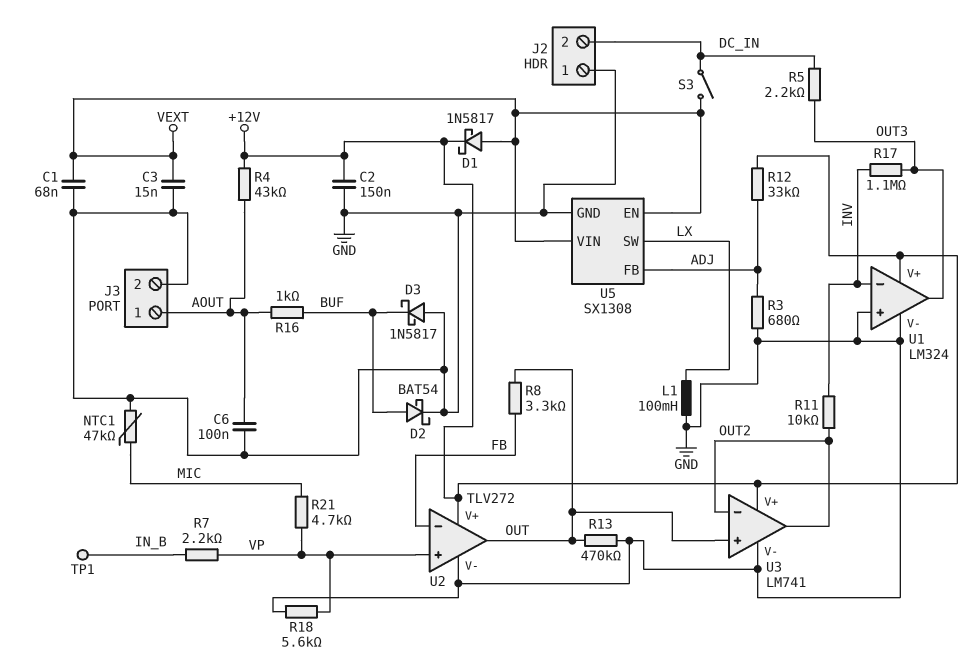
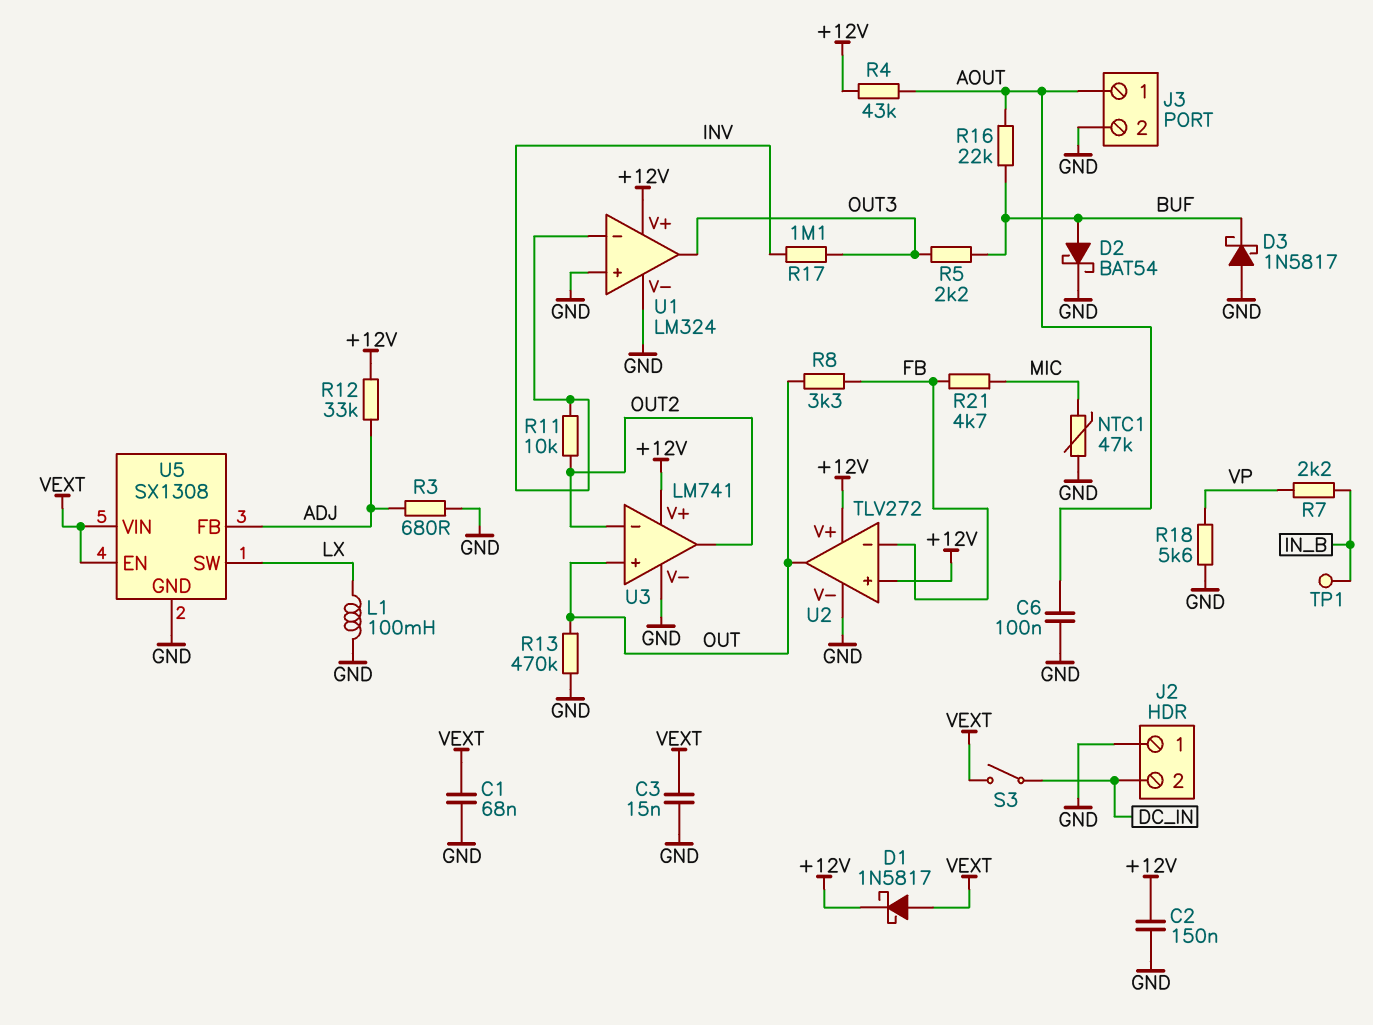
R5: 2.2k (DC_IN, OUT3) -> 2.2k (BUF, OUT3)
R16: 1k (AOUT, BUF) -> 22k (AOUT, BUF)
R21: 4.7k (MIC, VP) -> 4.7k (FB, MIC)
U2 pin in+: VP -> +12V

